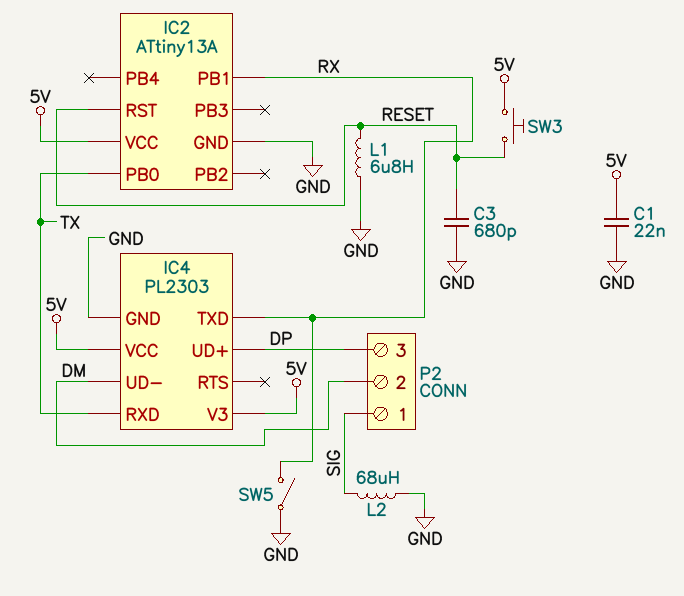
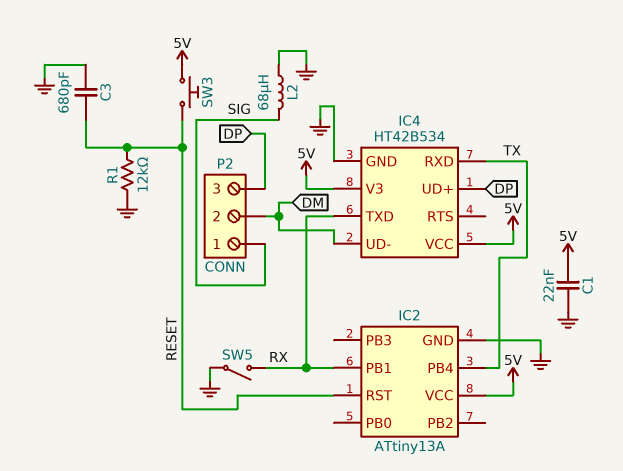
IC2 pin PB0: TX -> none
IC2 pin PB4: none -> TX
IC4: PL2303 -> HT42B534
L1: 6.8uH (GND, RESET) -> none
R1: none -> 12k (GND, RESET)

